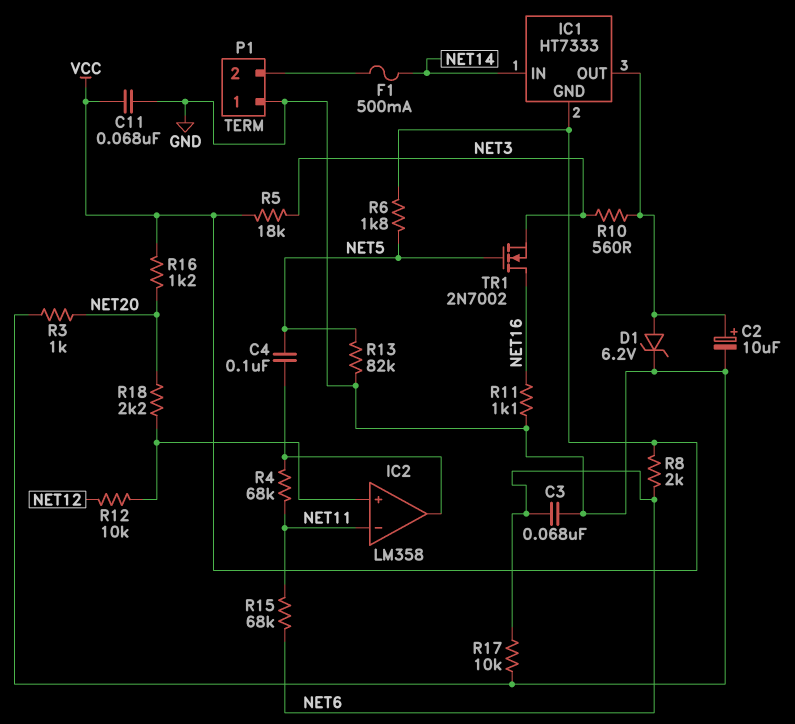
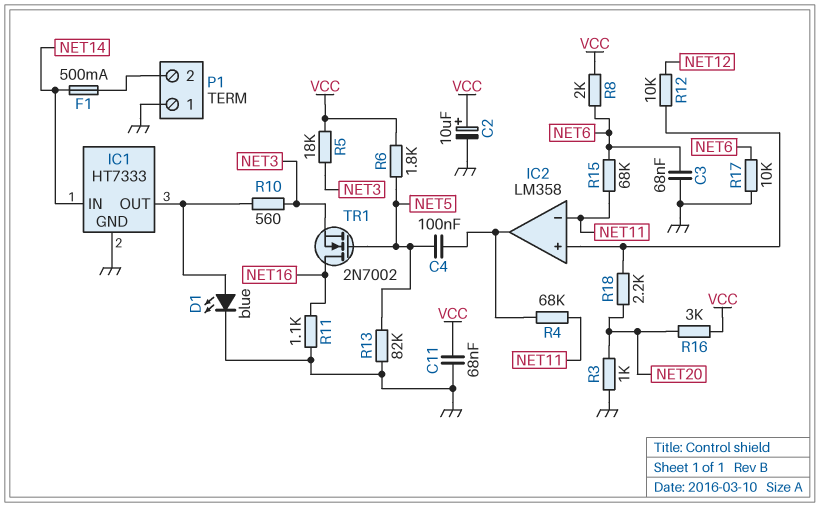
C2: 10uF (plus IC1/OUT, minus GND) -> 10uF (plus VCC, minus GND)
D1: zener 6.2V (A IC1/OUT, K GND) -> LED blue (A IC1/OUT, K GND)
IC1 pin GND: VCC -> GND
R16: 1.2k (NET20, VCC) -> 3k (NET20, VCC)

